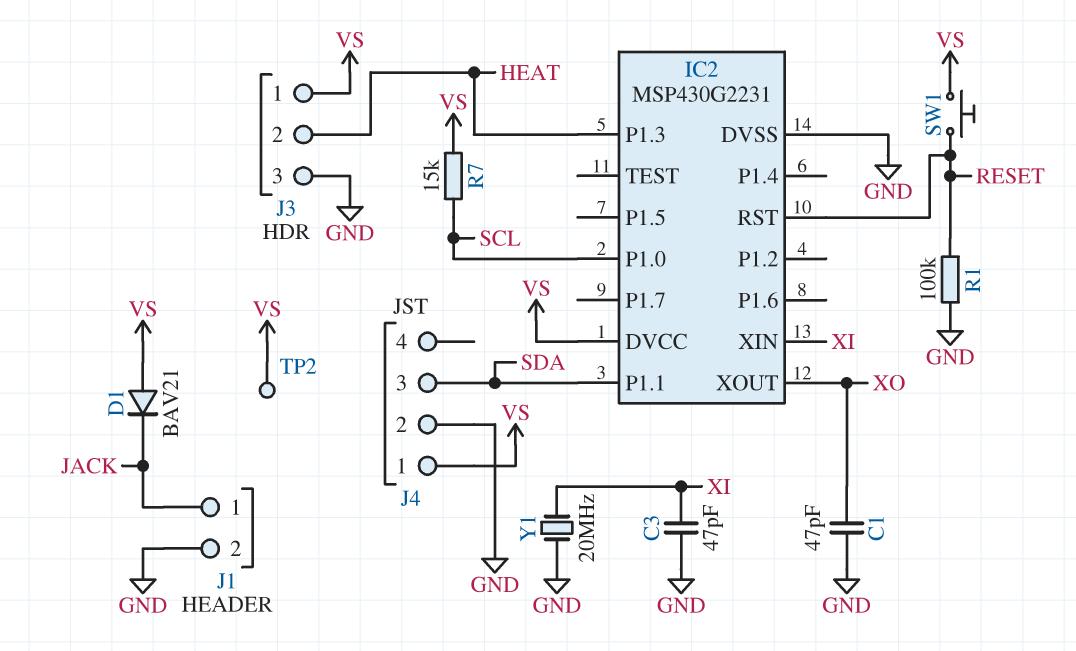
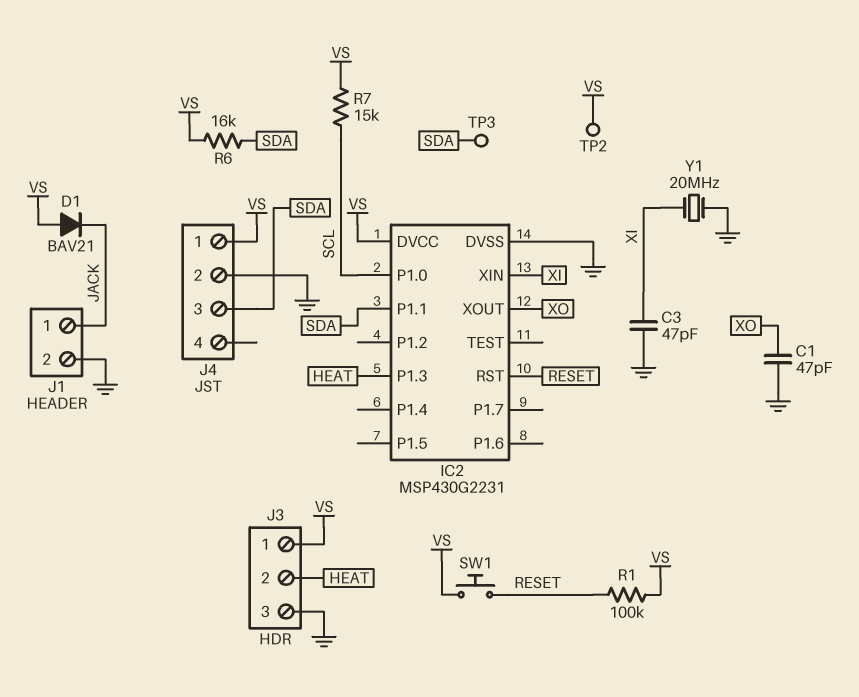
R1: 100k (GND, RESET) -> 100k (RESET, VS)
R6: none -> 16k (SDA, VS)
TP3: none -> test point (SDA)

